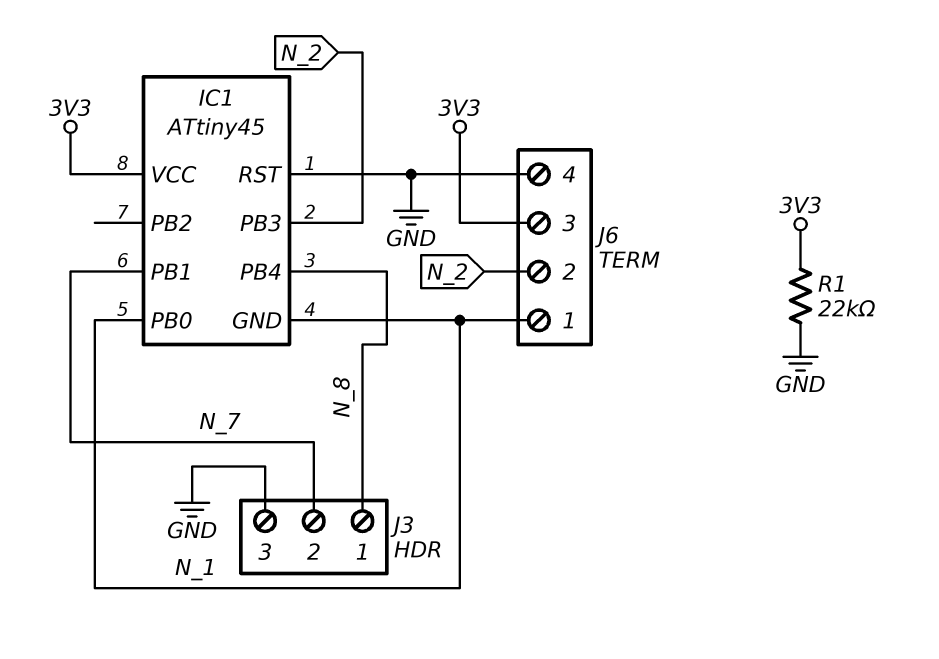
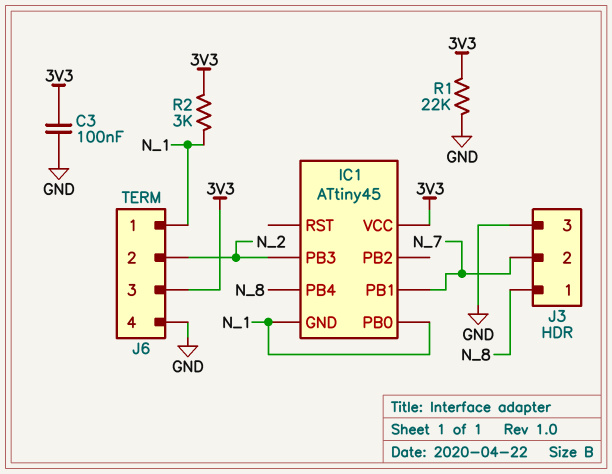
C3: none -> 100nF (3V3, GND)
IC1 pin RST: GND -> none
R2: none -> 3k (3V3, N_1)

